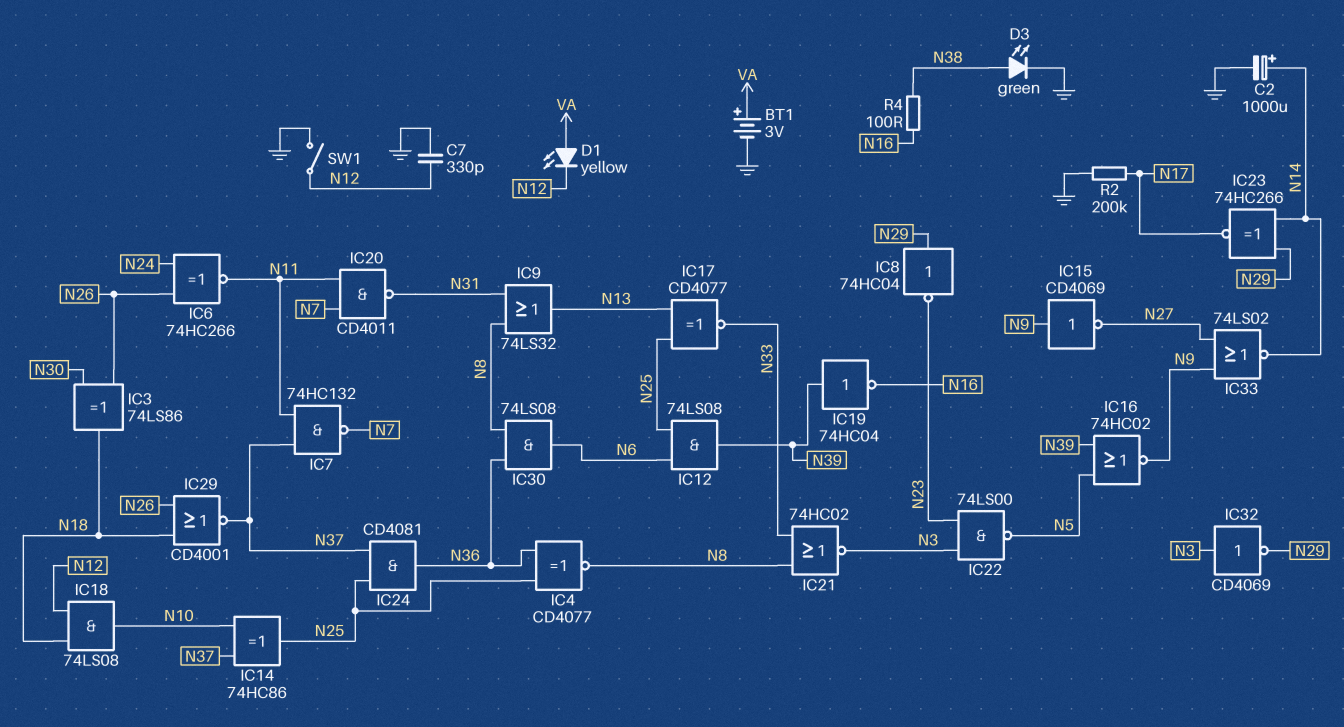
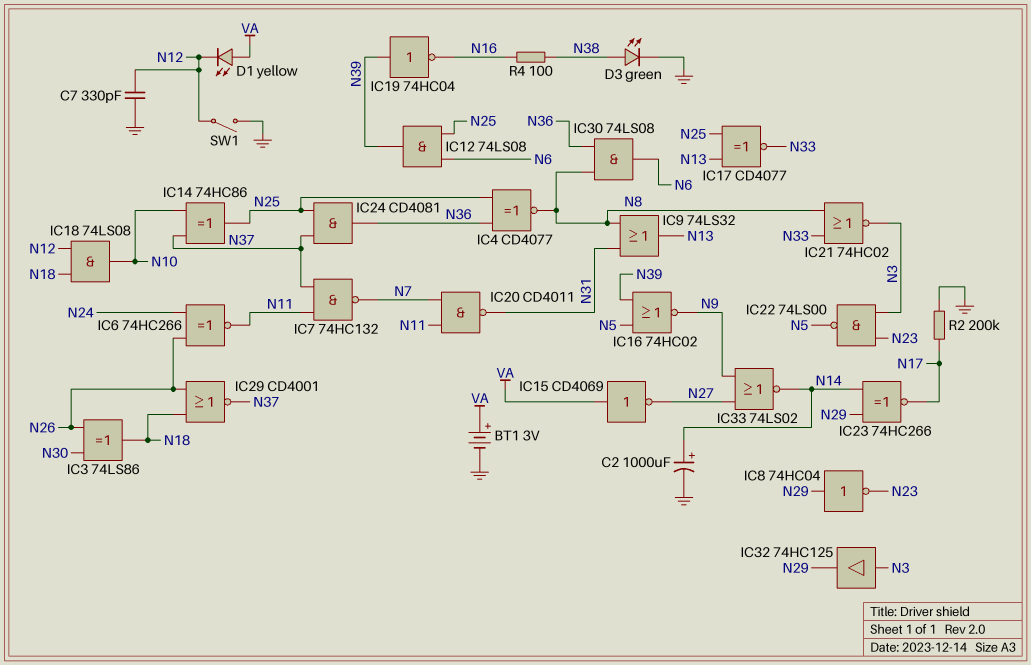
IC15: NOT CD4069 (in N9, out N27) -> NOT CD4069 (in VA, out N27)
IC32: NOT CD4069 (in N3, out N29) -> buffer 74HC125 (in N3, out N29)

